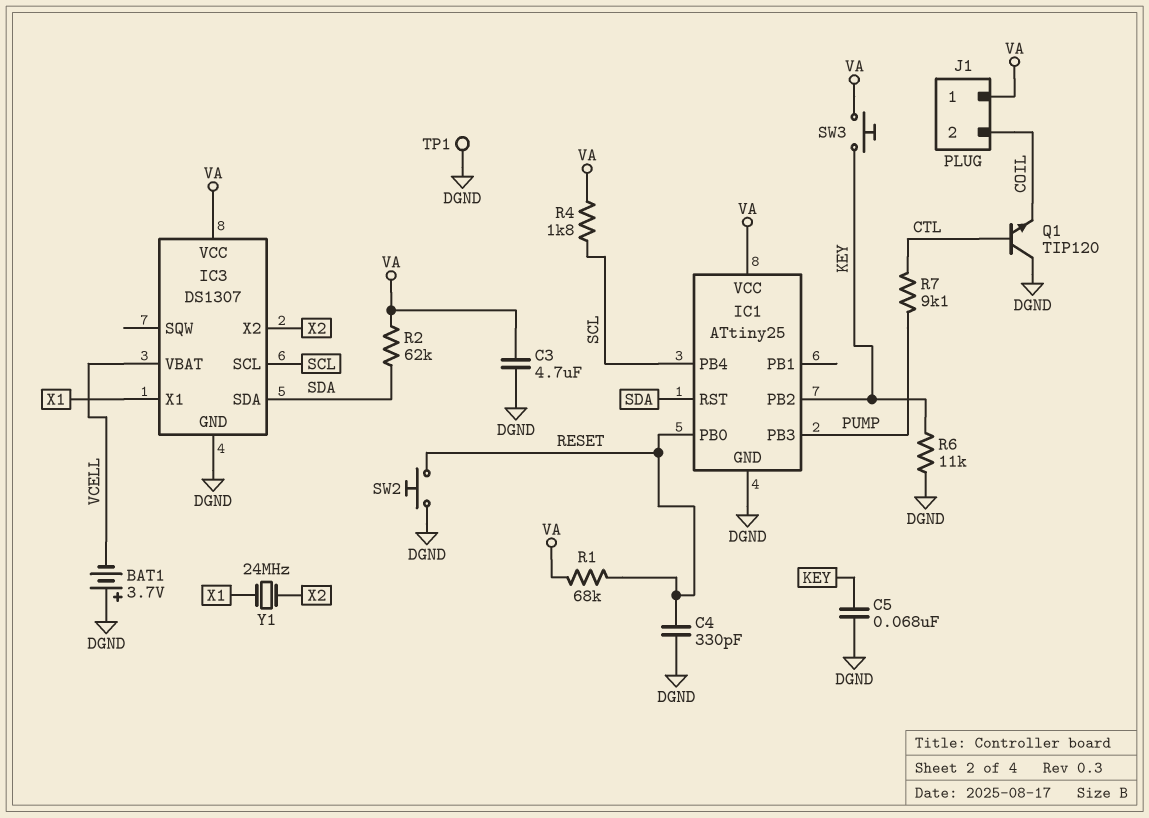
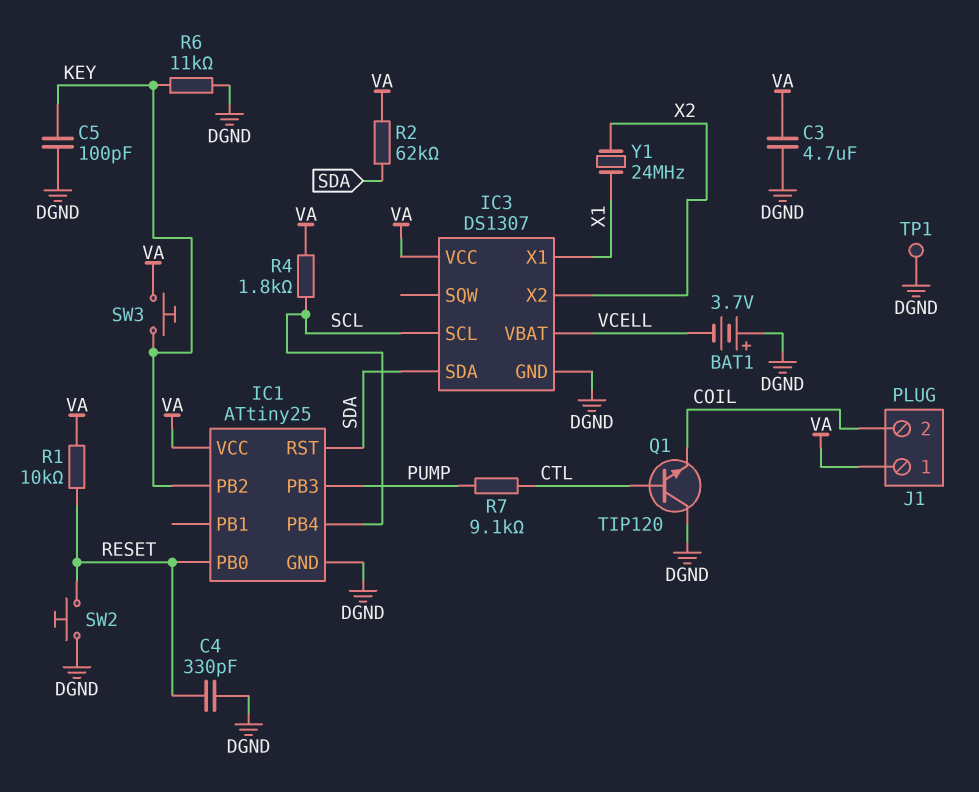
C5: 68nF (DGND, KEY) -> 100pF (DGND, KEY)
R1: 68k (RESET, VA) -> 10k (RESET, VA)

